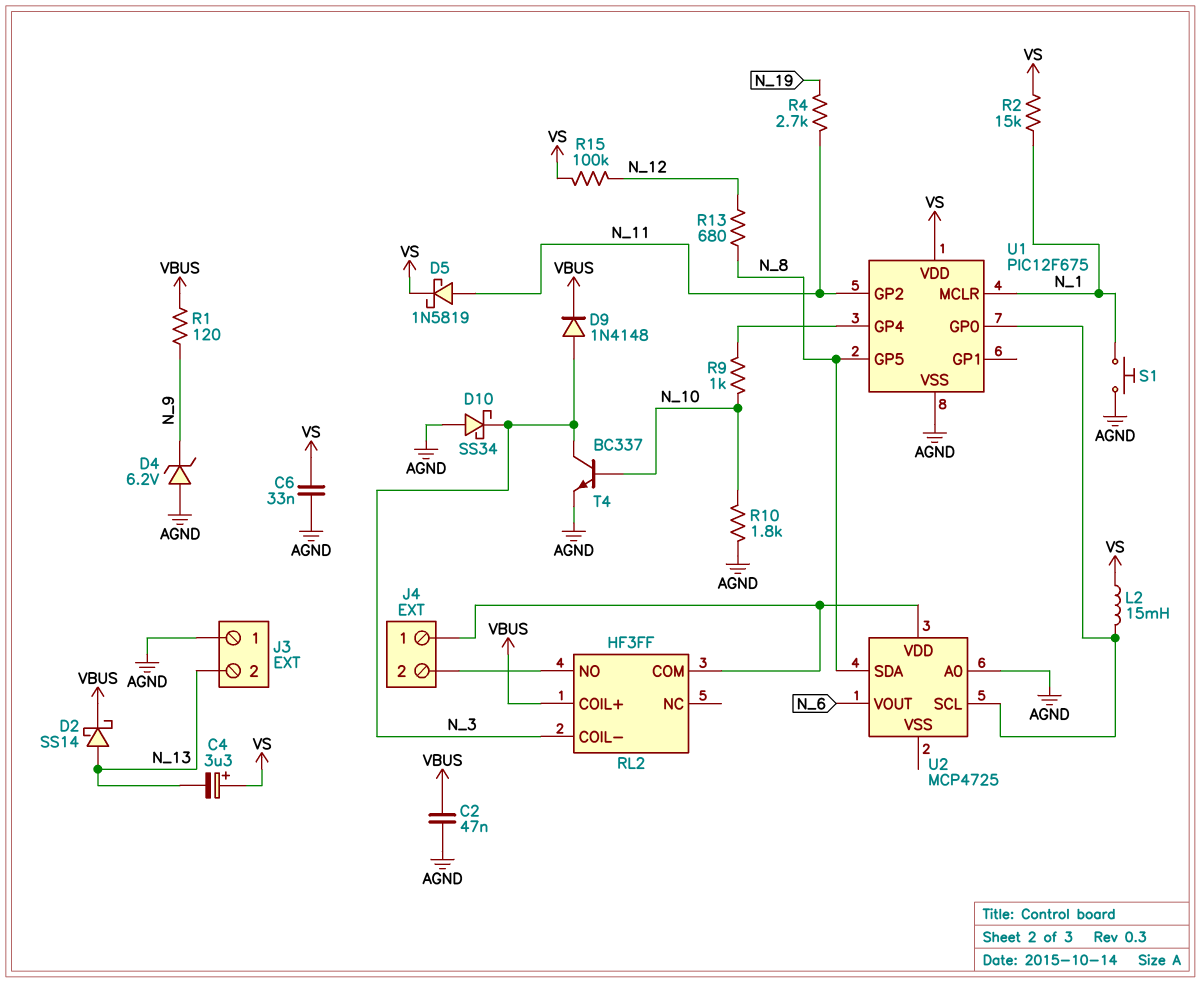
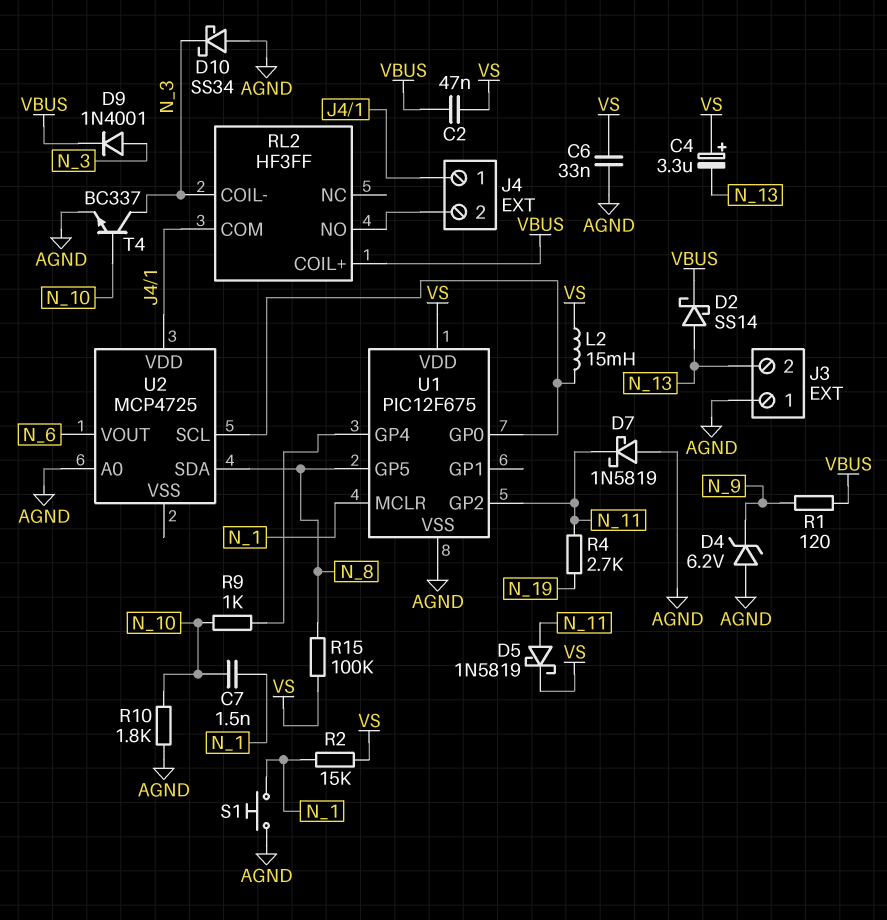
C2: 47nF (AGND, VBUS) -> 47nF (VBUS, VS)
C7: none -> 1.5nF (N_1, N_10)
D7: none -> schottky 1N5819 (A AGND, K N_11)
D9: diode 1N4148 (A N_3, K VBUS) -> diode 1N4001 (A N_3, K VBUS)
R13: 680 (N_8, N_12) -> none
R15: 100k (N_12, VS) -> 100k (N_8, VS)

